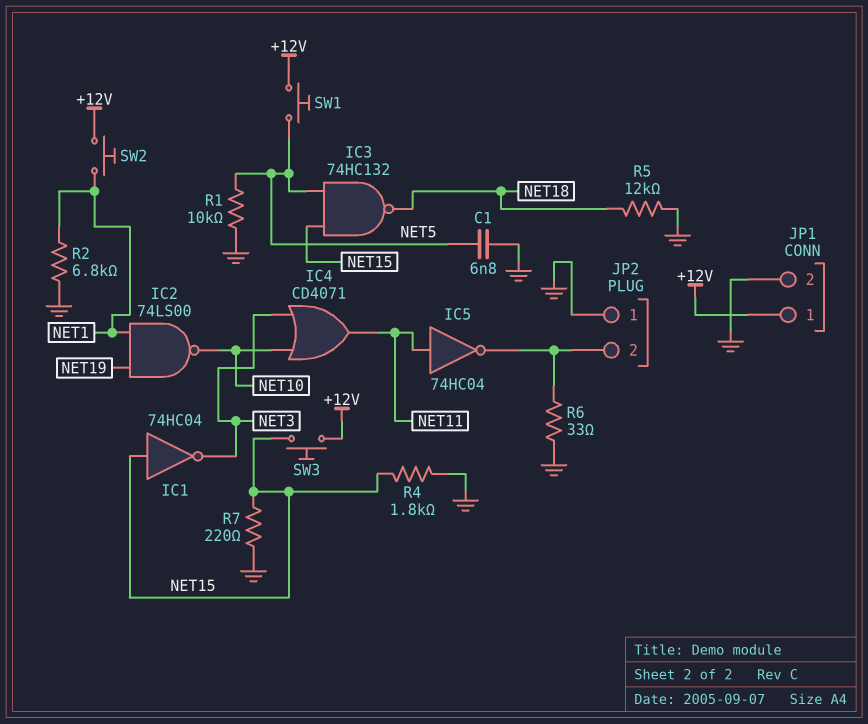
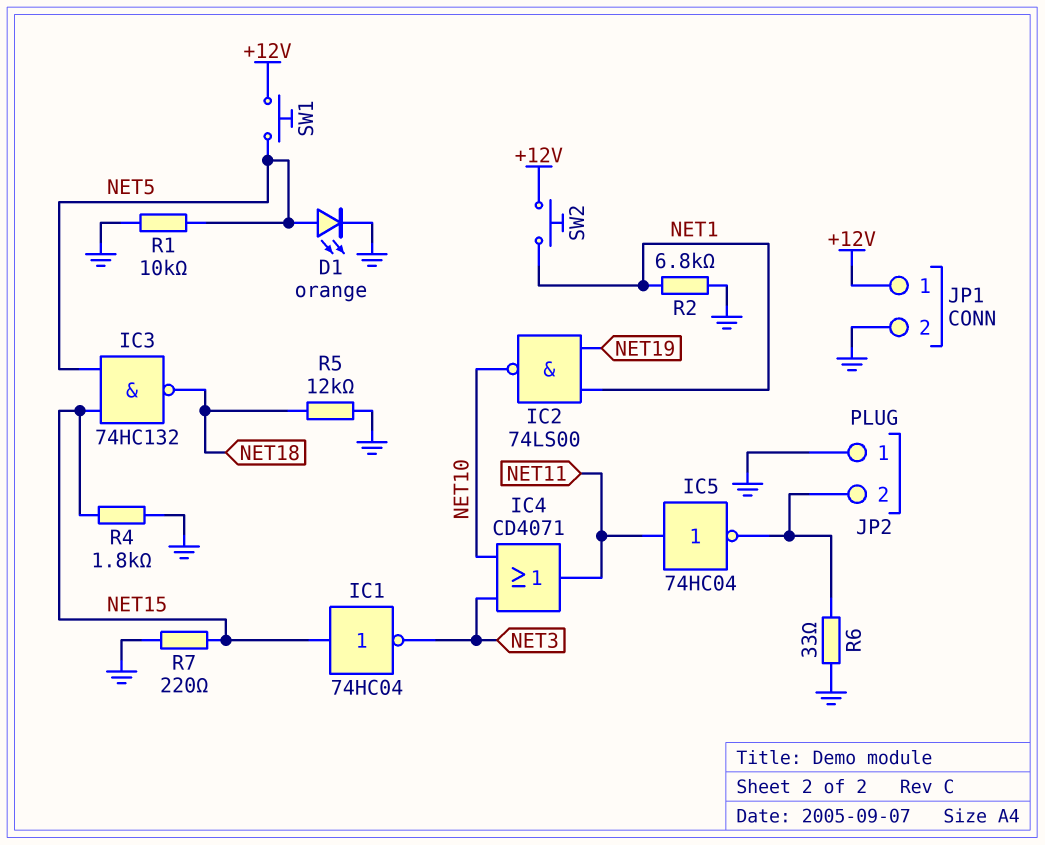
C1: 6.8nF (GND, NET5) -> none
D1: none -> LED orange (A NET5, K GND)
SW3: button (+12V, NET15) -> none

